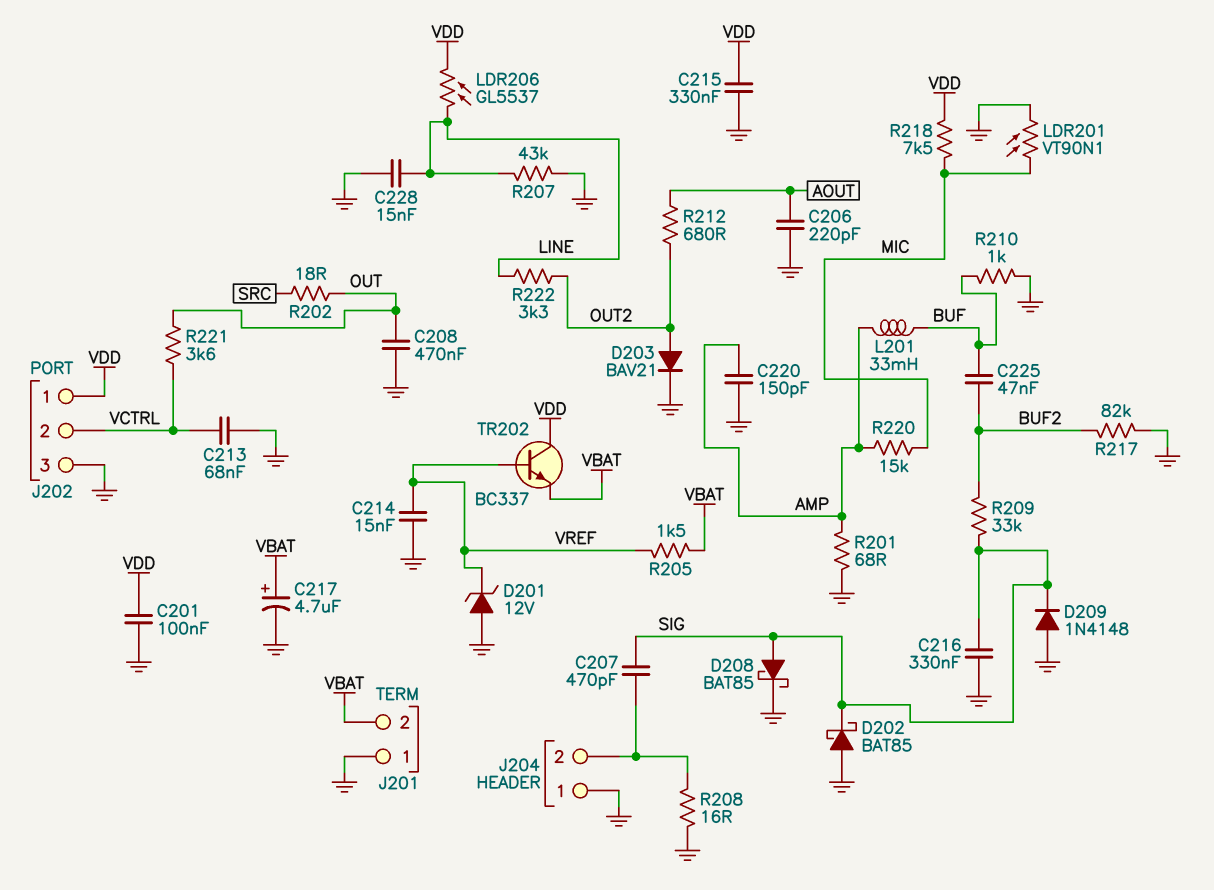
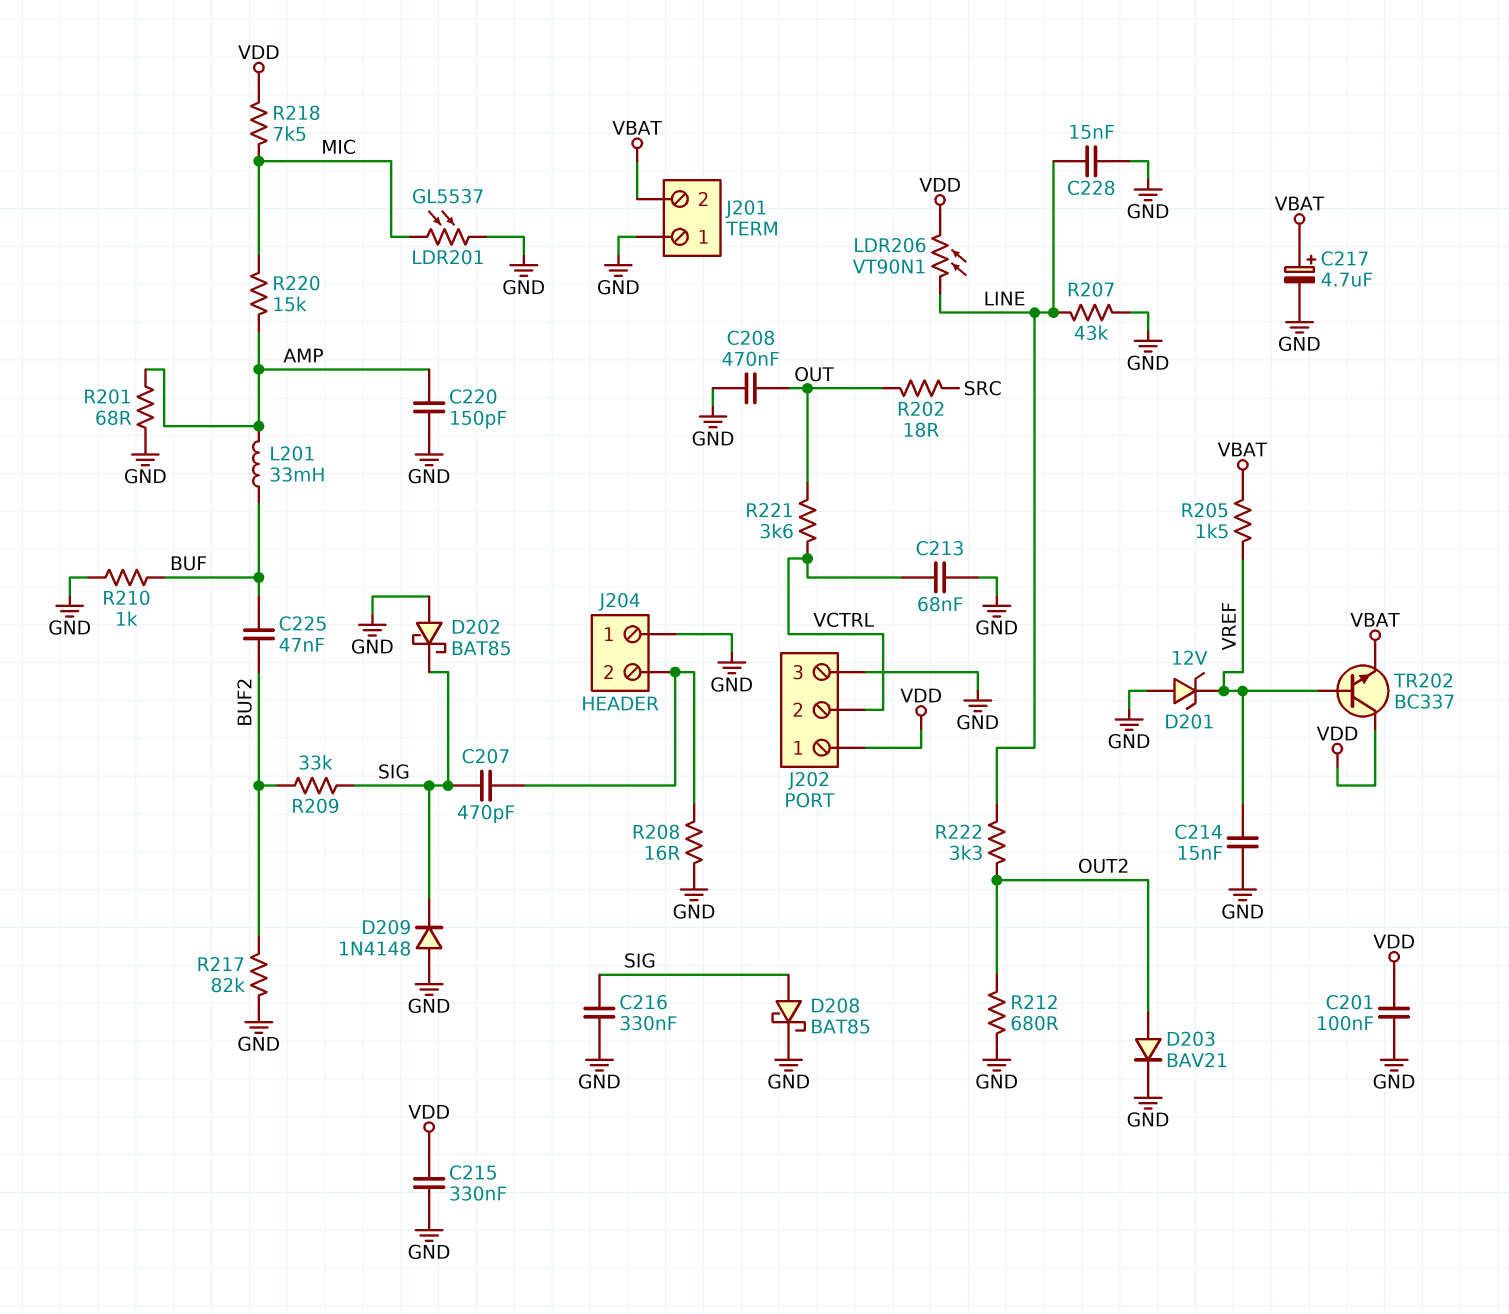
C206: 220pF (AOUT, GND) -> none
LDR201: VT90N1 (GND, MIC) -> GL5537 (GND, MIC)
LDR206: GL5537 (LINE, VDD) -> VT90N1 (LINE, VDD)
R212: 680 (AOUT, OUT2) -> 680 (GND, OUT2)

